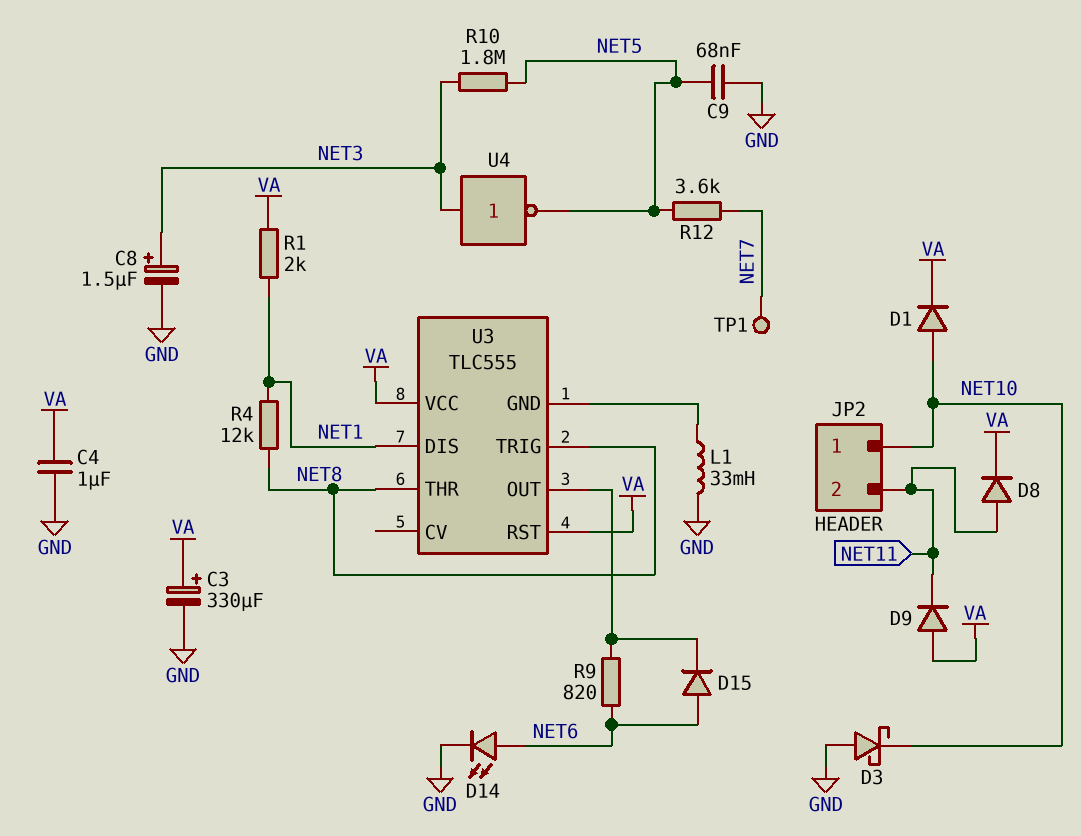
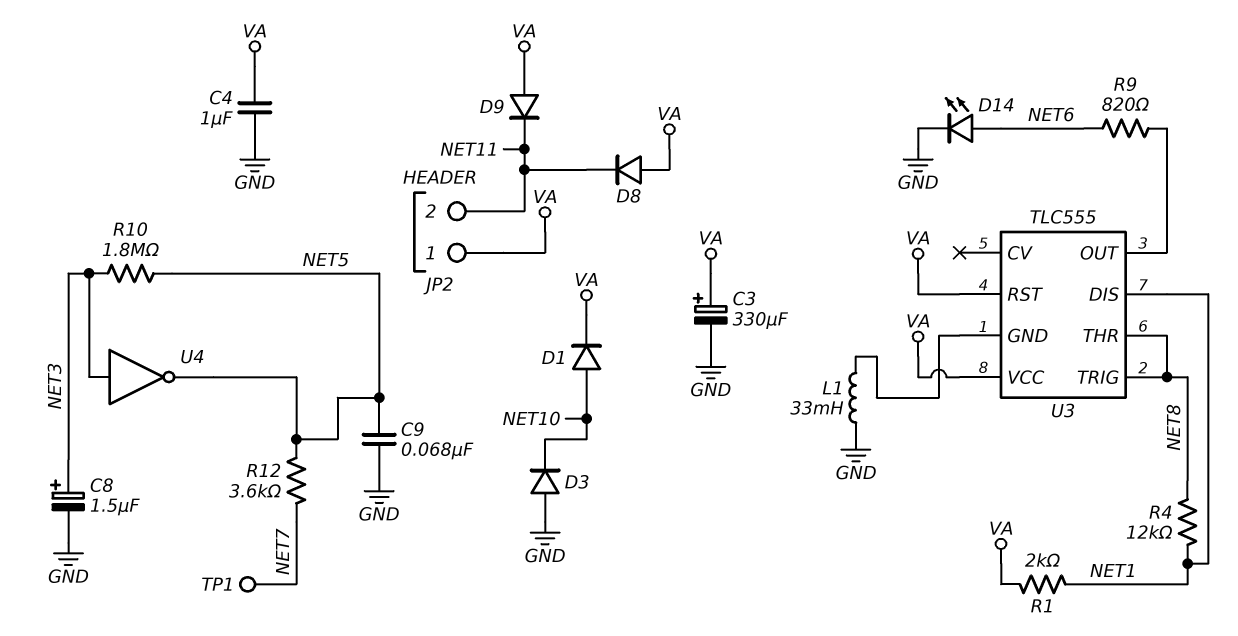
D3: schottky (A GND, K NET10) -> diode (A GND, K NET10)
D8: diode (A NET11, K VA) -> diode (A VA, K NET11)
D15: diode (A NET6, K U3/OUT) -> none
JP2 pin 1: NET10 -> VA

